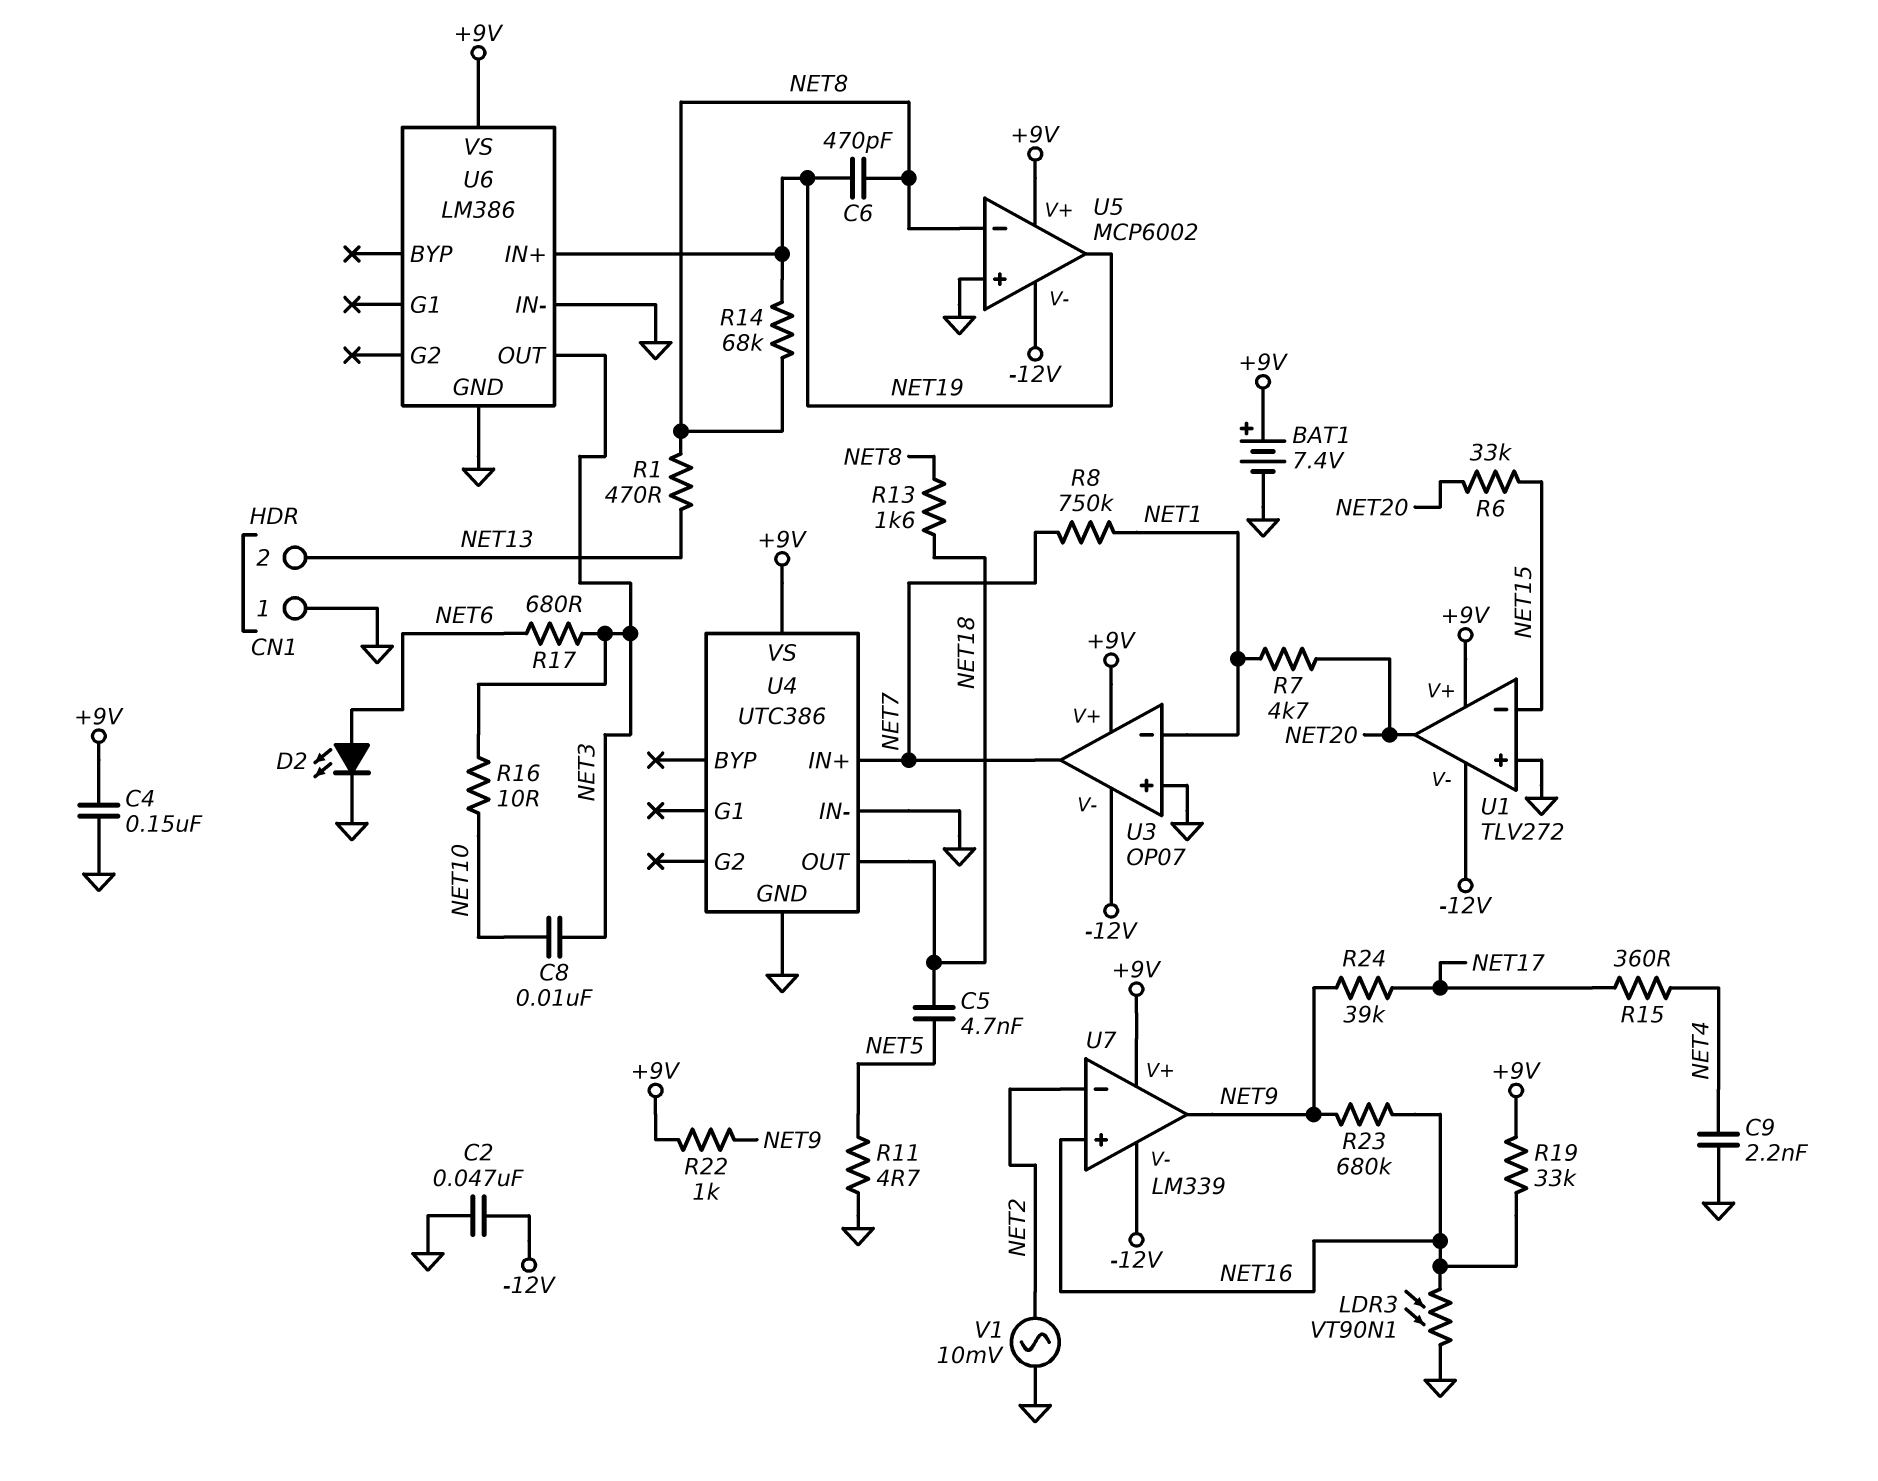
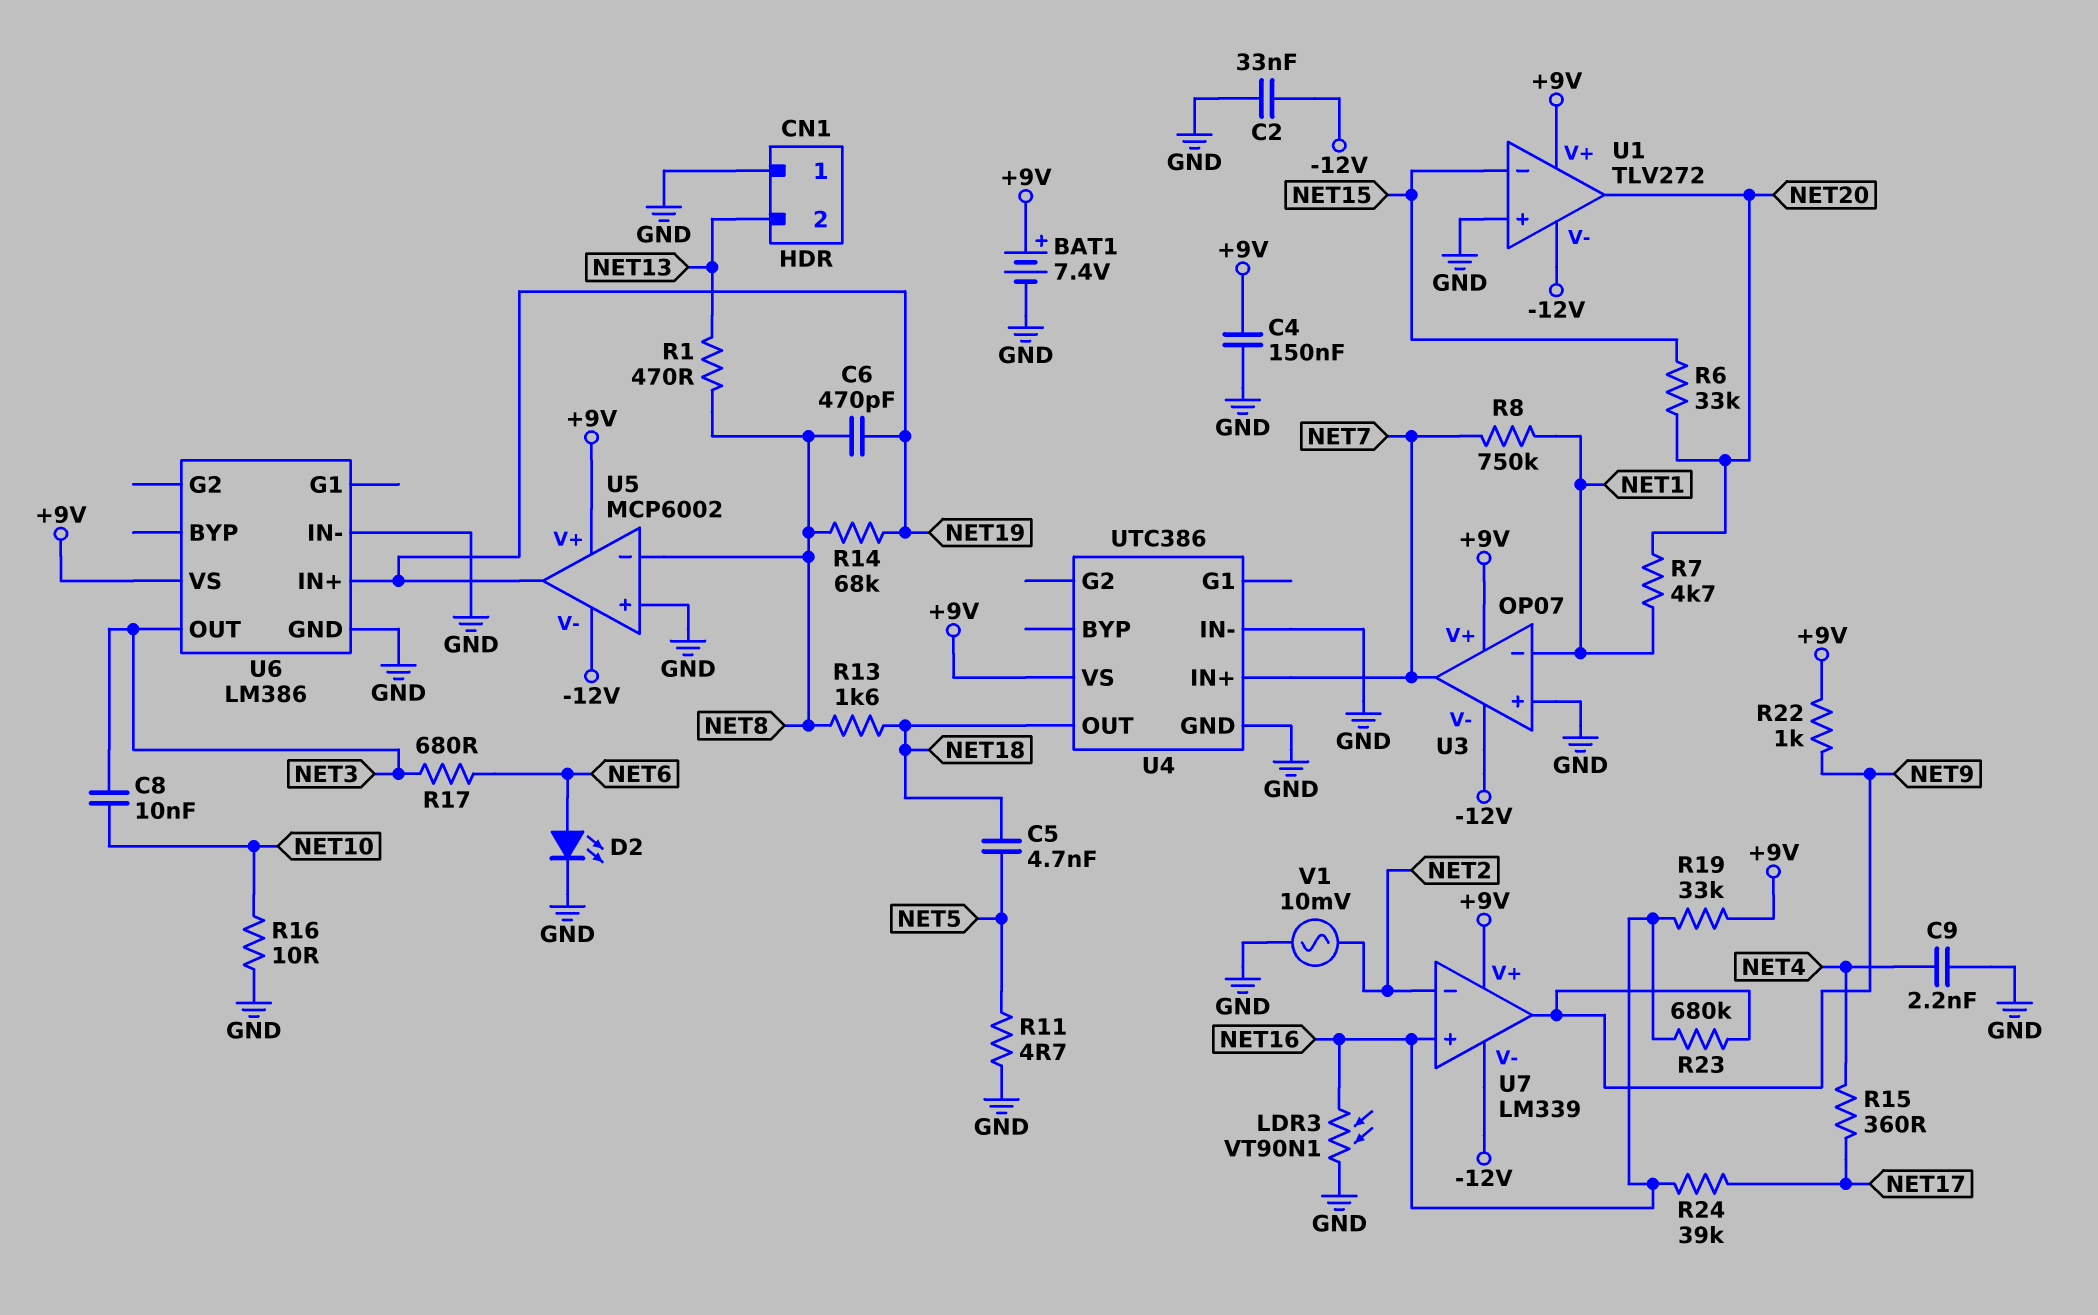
C2: 47nF (-12V, GND) -> 33nF (-12V, GND)
R16: 10 (NET3, NET10) -> 10 (GND, NET10)
R24: 39k (NET9, NET17) -> 39k (NET16, NET17)

